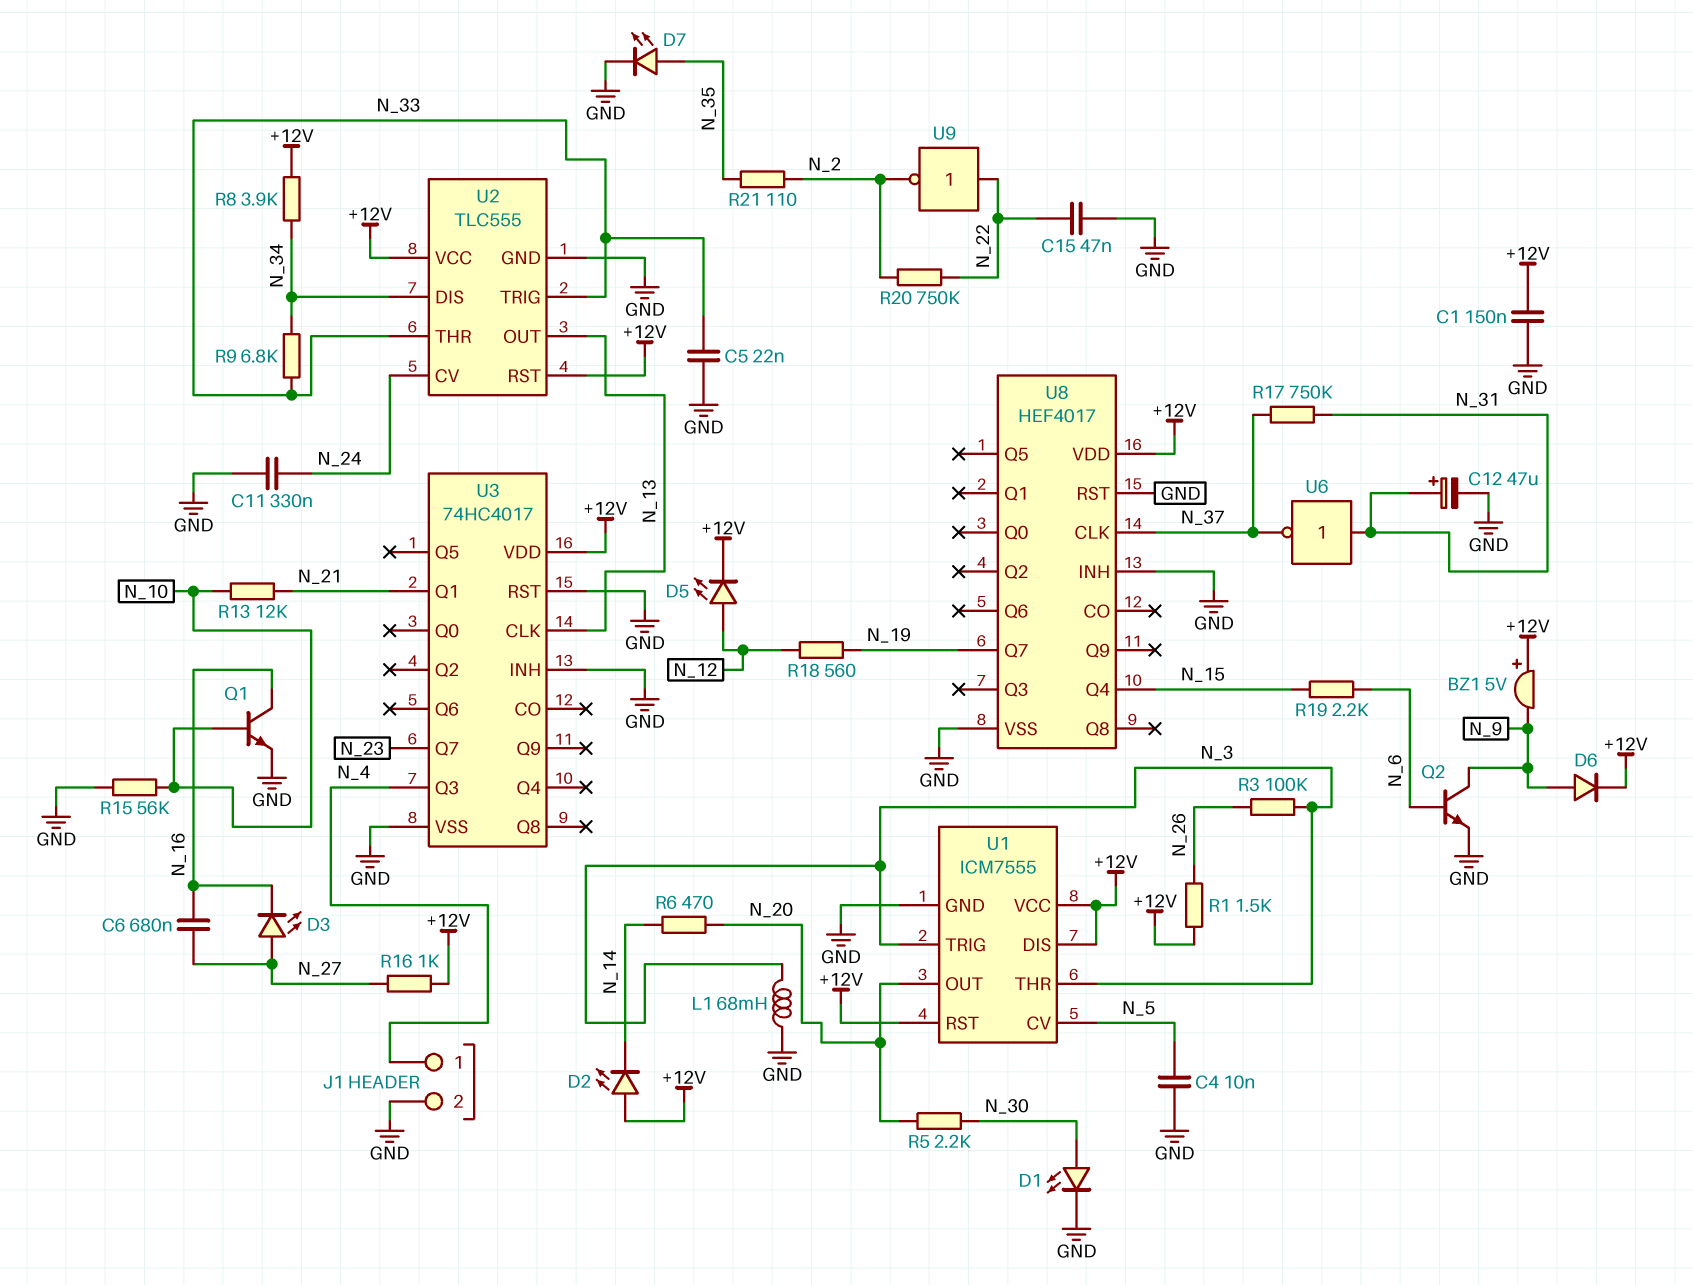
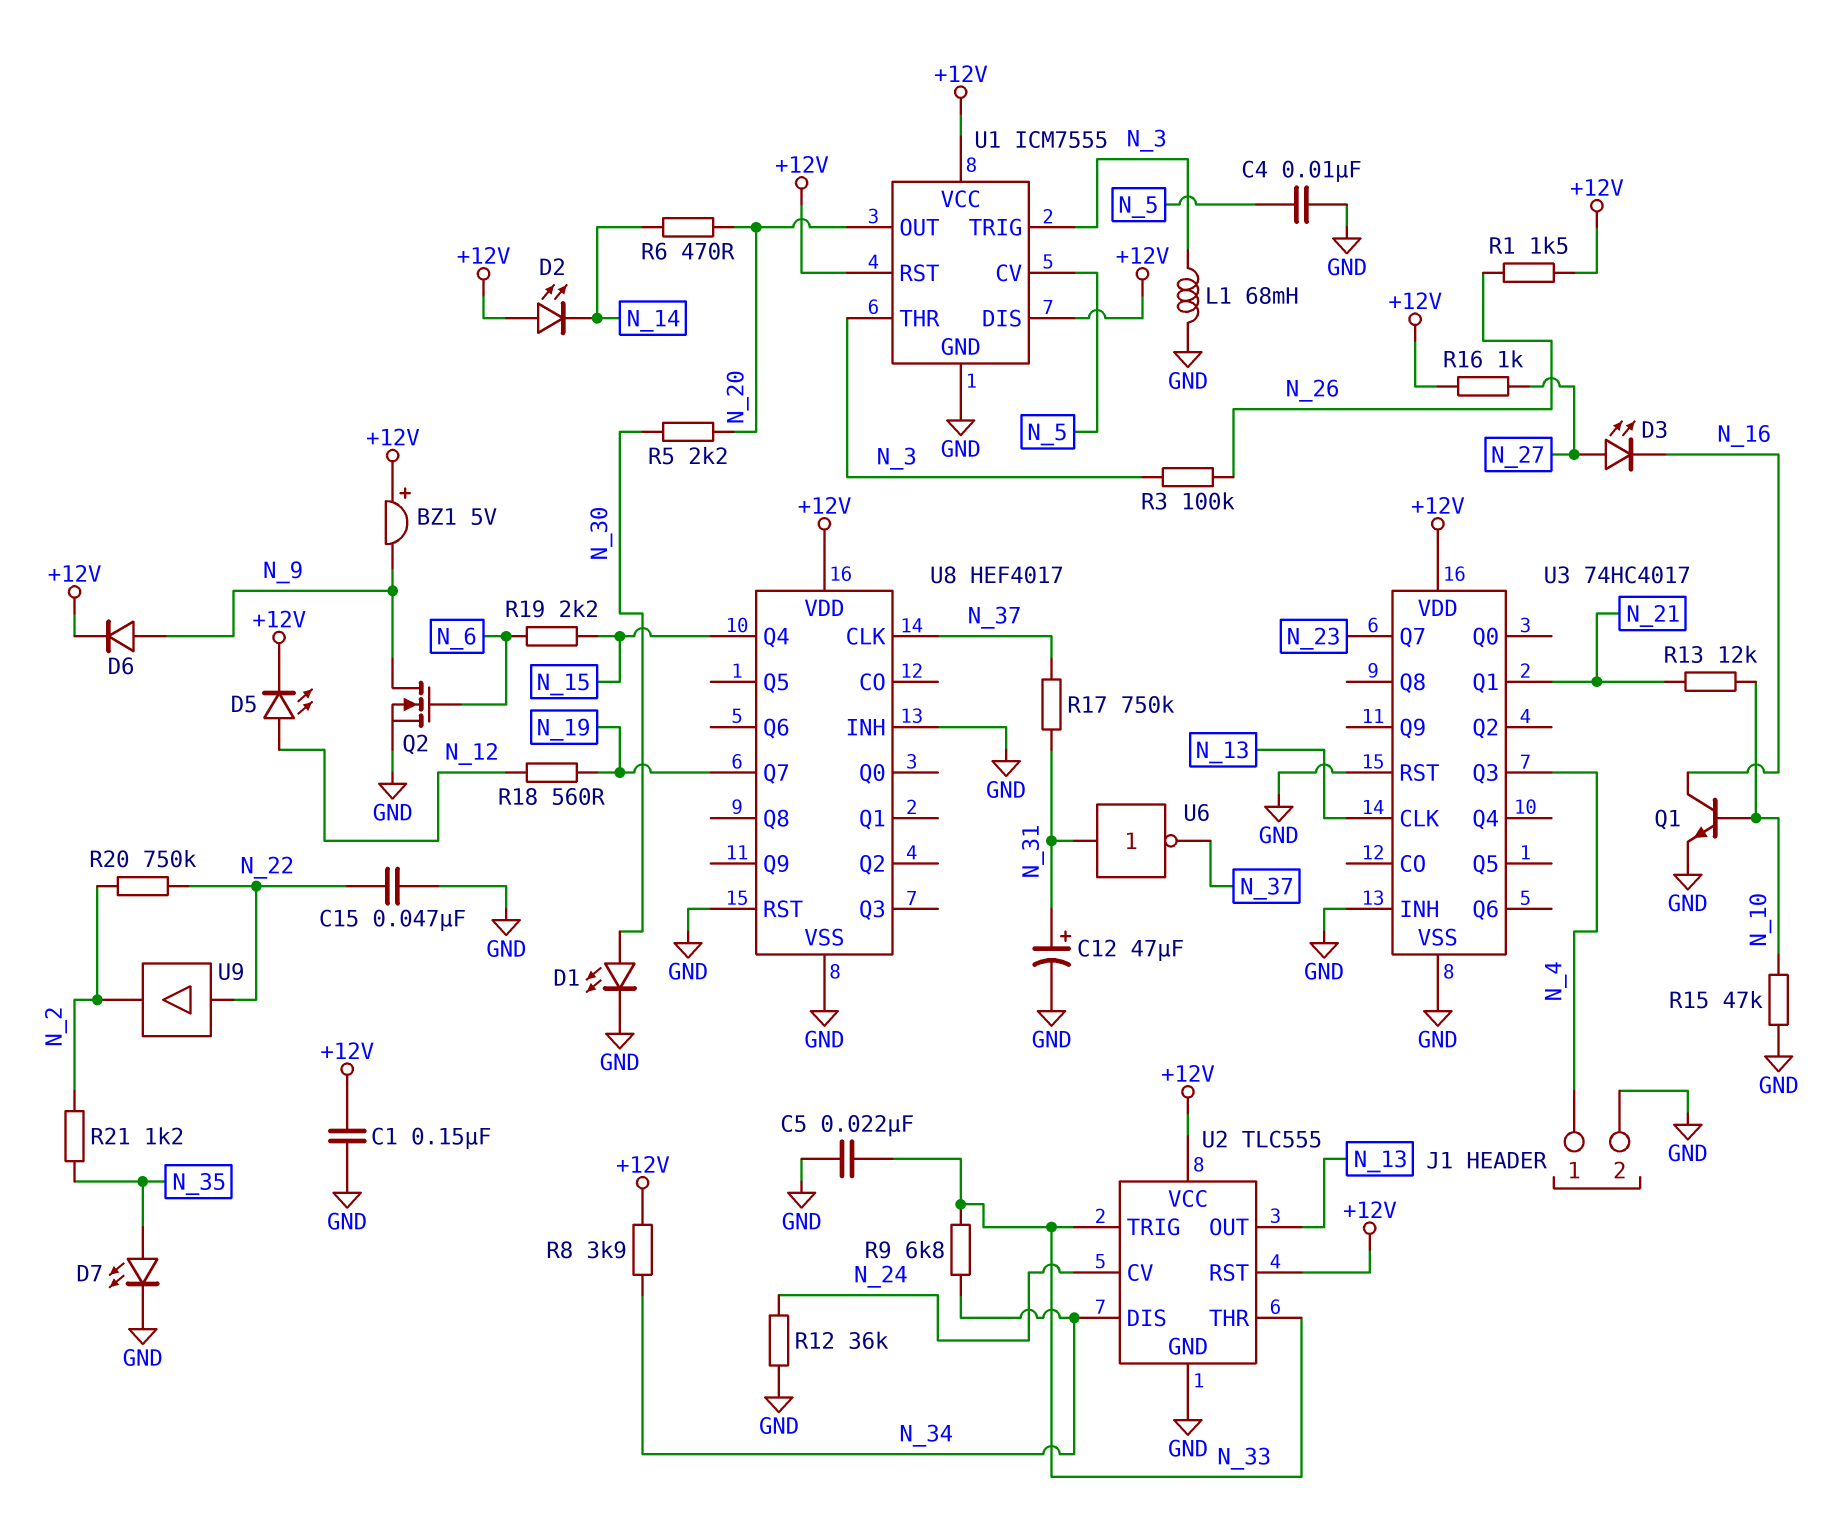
C6: 680nF (N_16, N_27) -> none
C11: 330nF (GND, N_24) -> none
Q2: NPN (B N_6, C N_9, E GND) -> NMOS (G N_6, D N_9, S GND)
R12: none -> 36k (GND, N_24)
R15: 56k (GND, N_10) -> 47k (GND, N_10)
R21: 110 (N_2, N_35) -> 1.2k (N_2, N_35)
U9: NOT (in N_22, out N_2) -> buffer (in N_22, out N_2)

